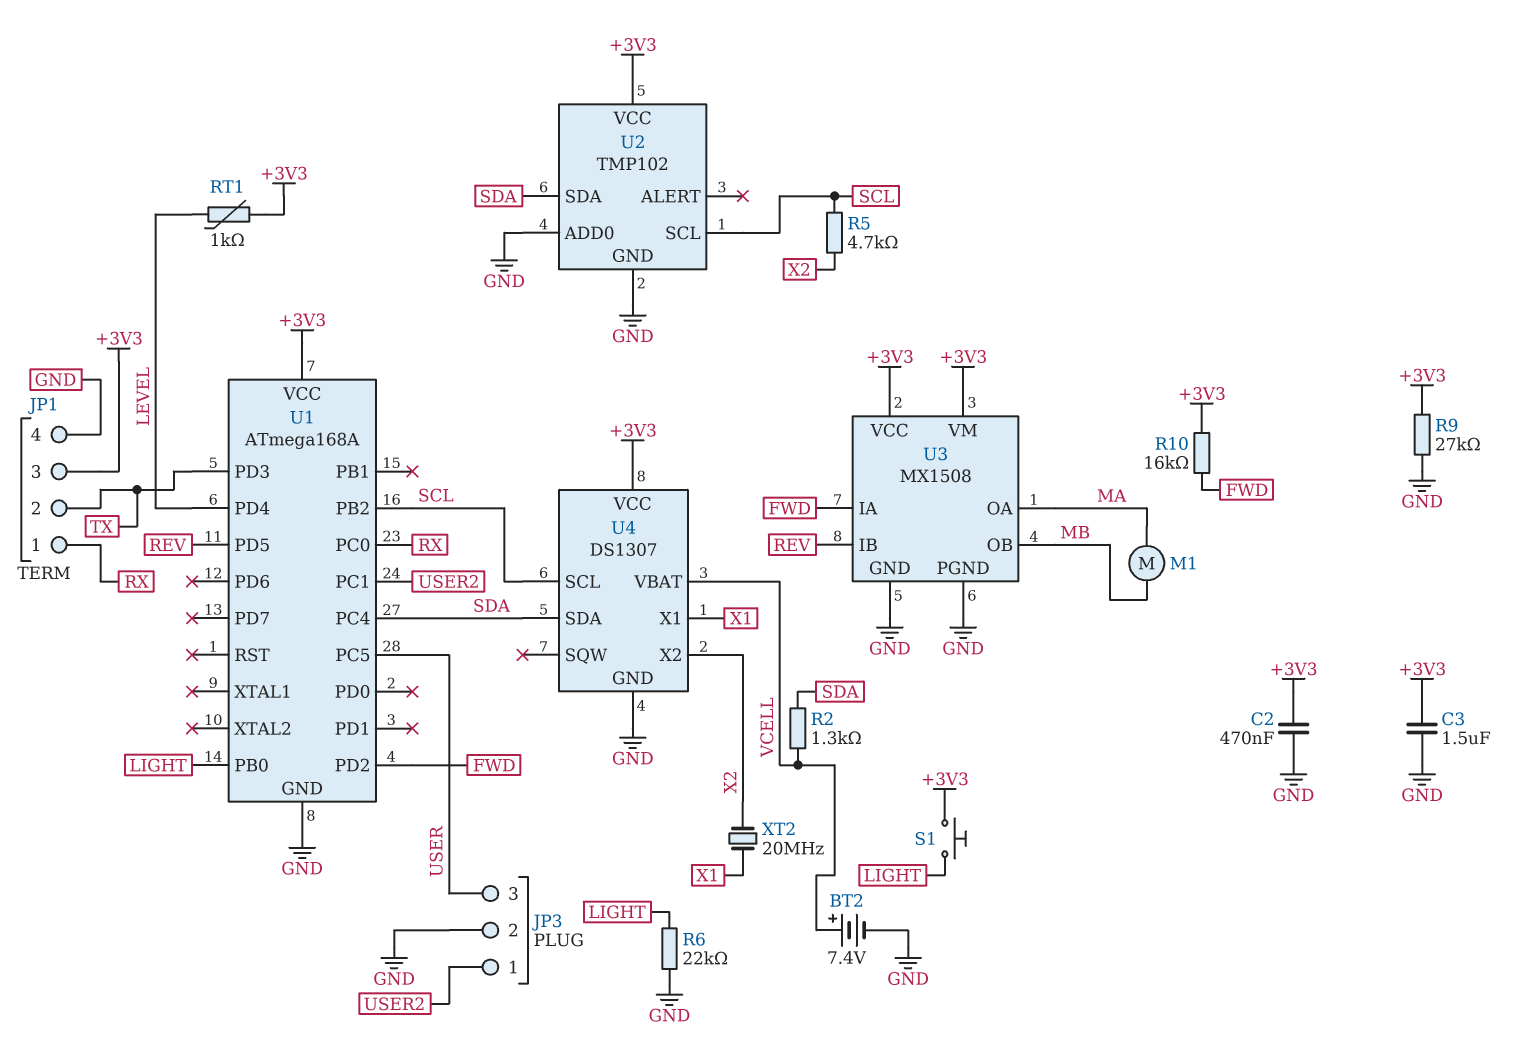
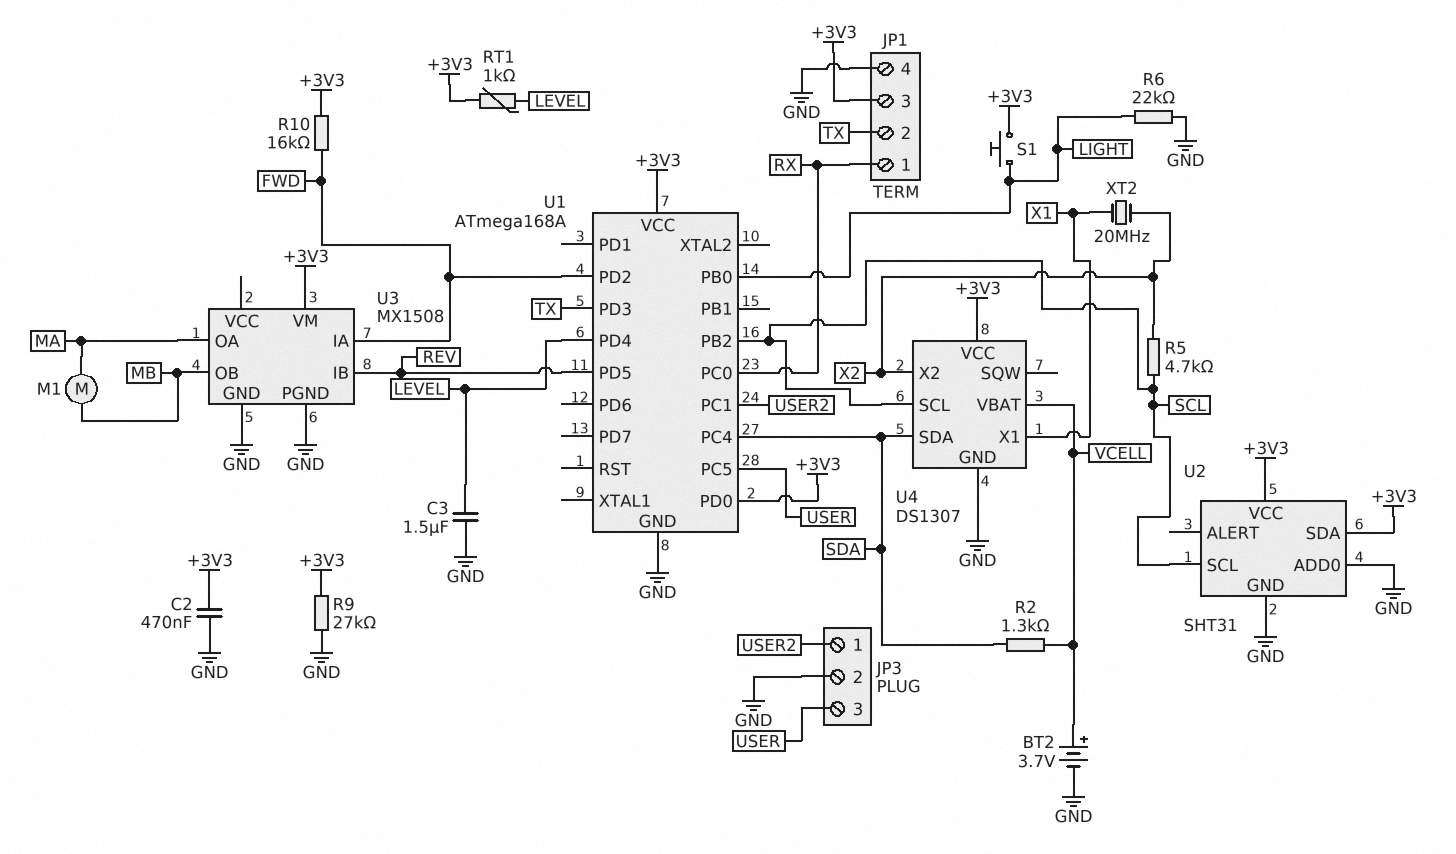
BT2: 7.4V (plus VCELL, minus GND) -> 3.7V (plus VCELL, minus GND)
C3: 1.5uF (+3V3, GND) -> 1.5uF (GND, LEVEL)
U1 pin PD0: none -> +3V3
U2: TMP102 -> SHT31
U2 pin SDA: SDA -> +3V3
U3 pin VCC: +3V3 -> none

